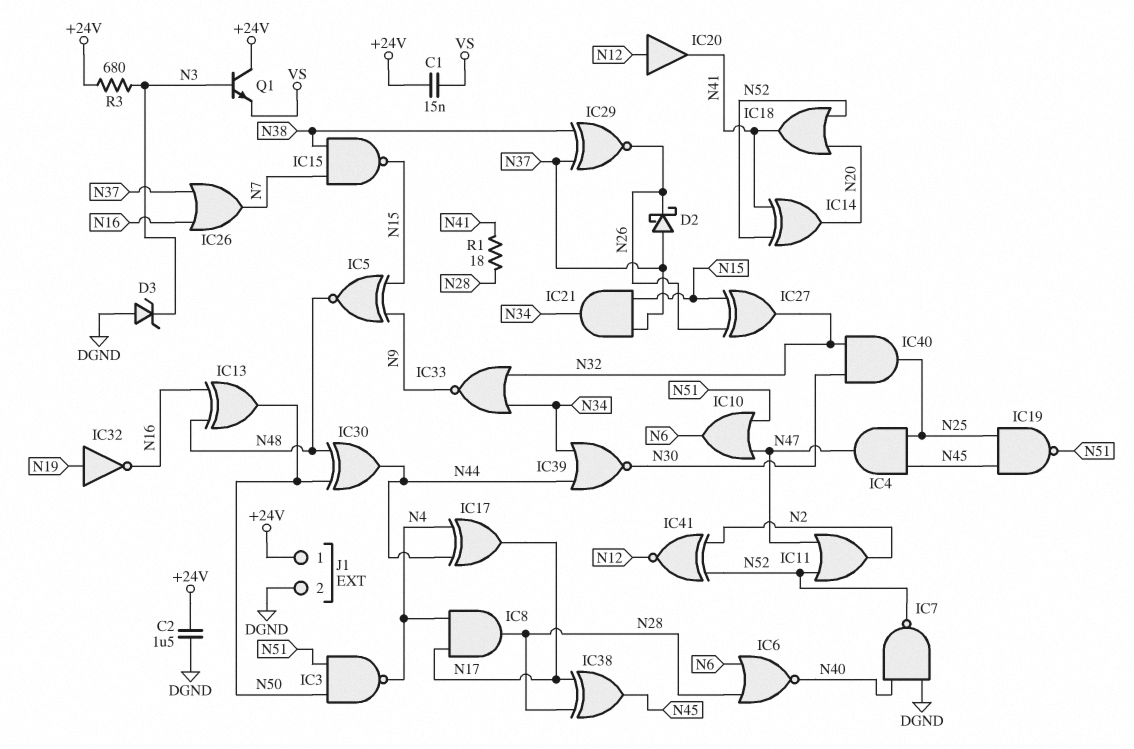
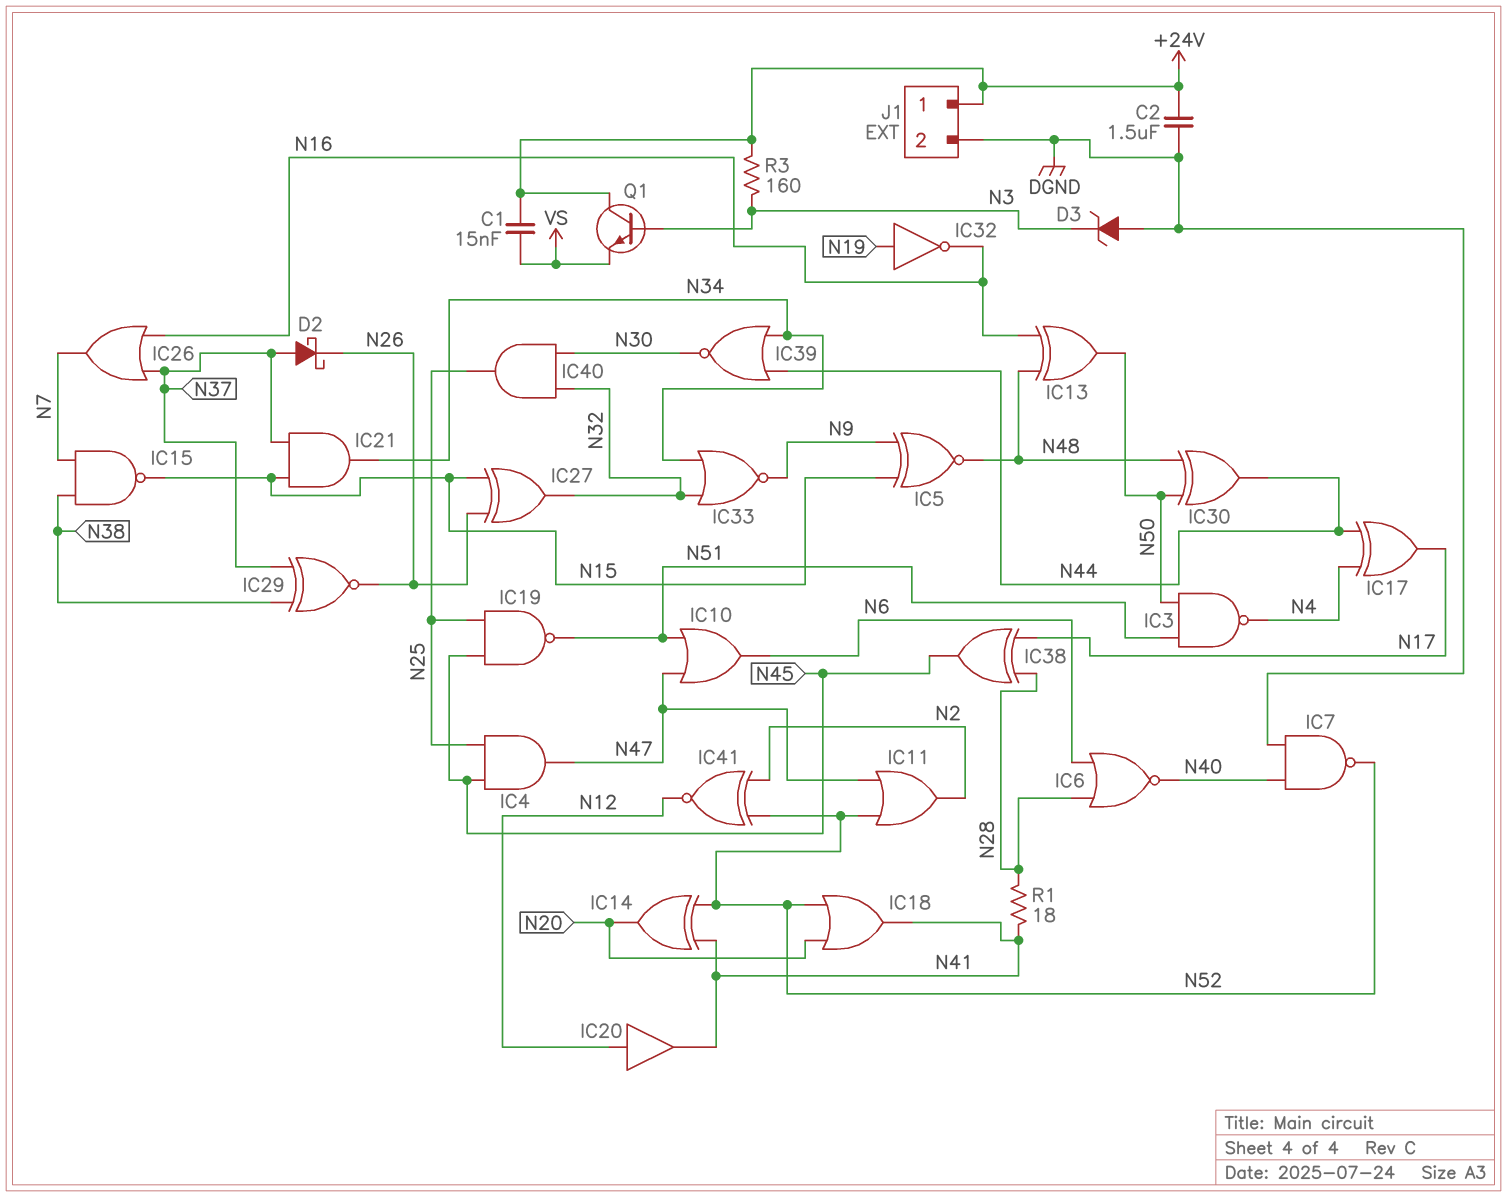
IC8: AND (in N4, in N17, out N28) -> none
R3: 680 (+24V, N3) -> 160 (+24V, N3)

